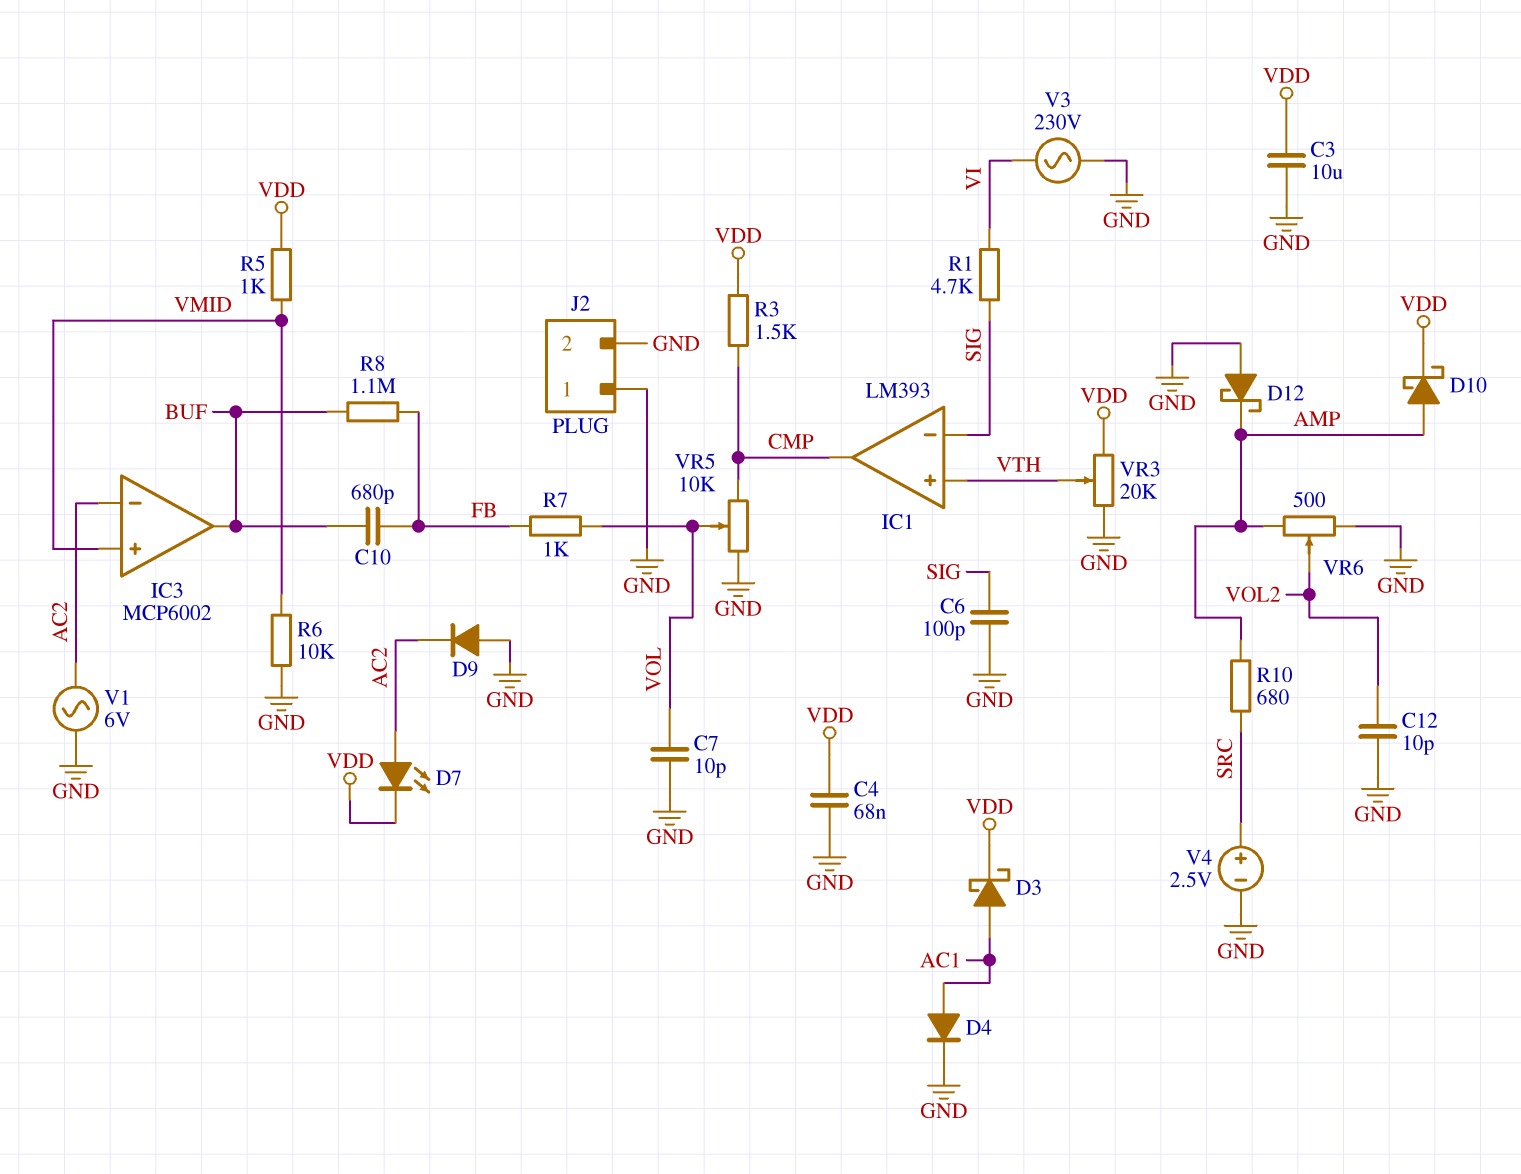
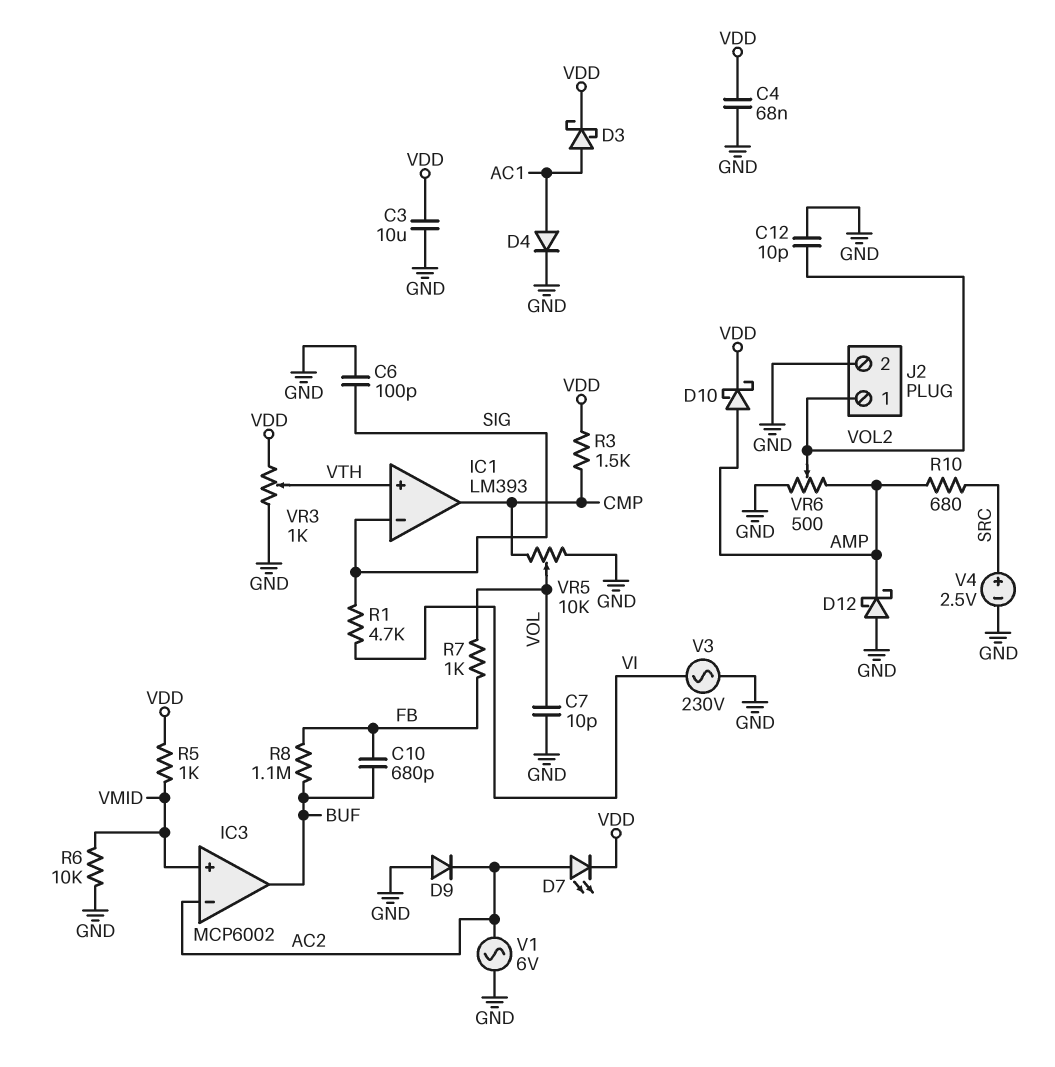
J2 pin 1: GND -> VOL2
VR3: 20k (GND, VDD, wiper VTH) -> 1k (GND, VDD, wiper VTH)

